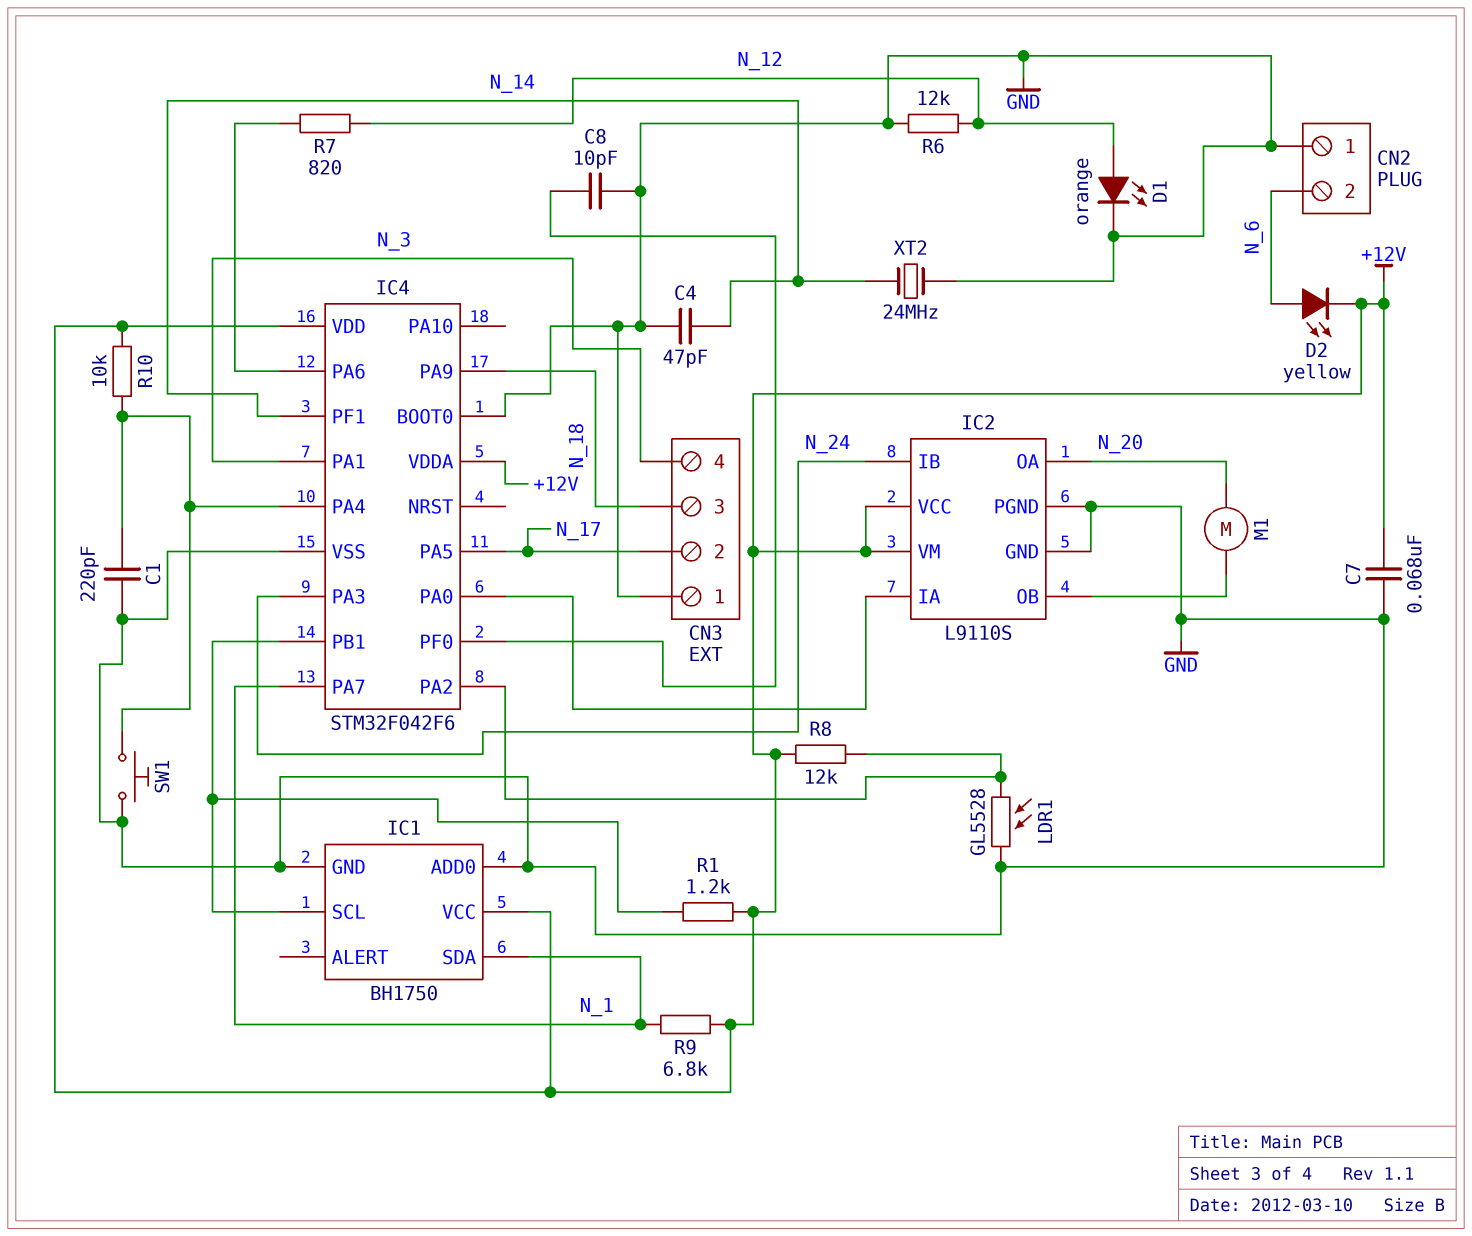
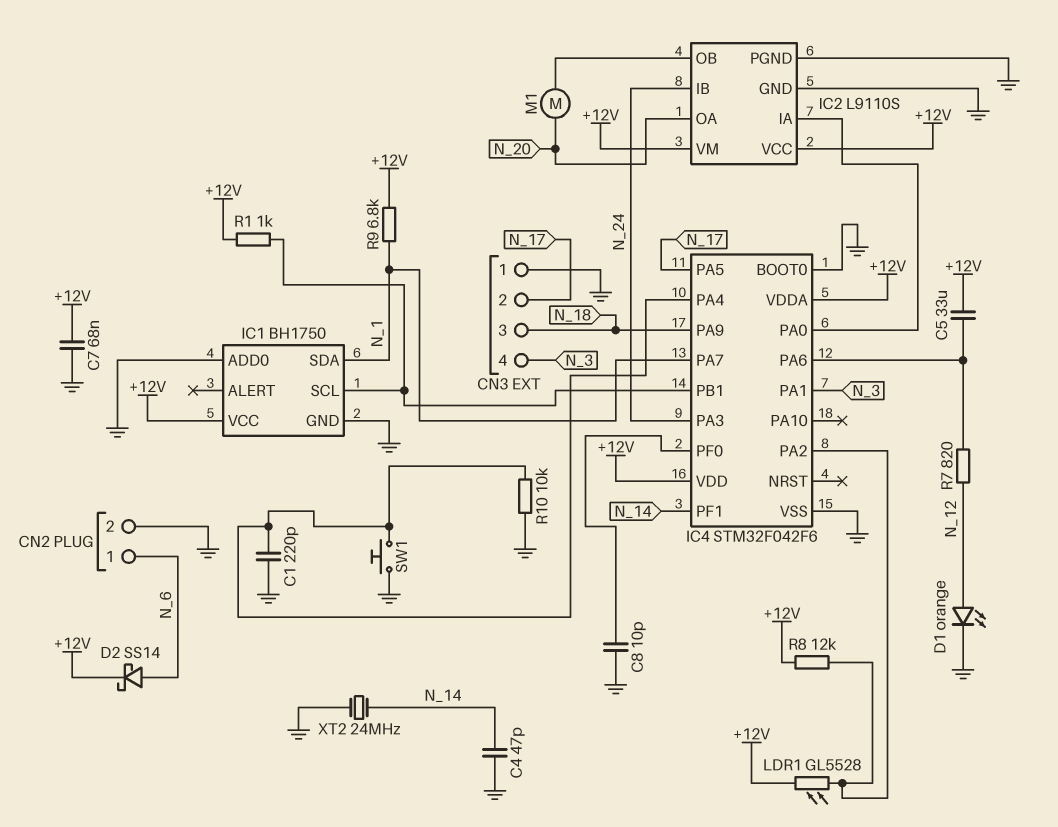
C5: none -> 33uF (+12V, IC4/PA6)
CN2 pin 1: GND -> N_6
CN2 pin 2: N_6 -> GND
D2: LED yellow (A N_6, K +12V) -> schottky SS14 (A N_6, K +12V)
LDR1: GL5528 (GND, IC4/PA2) -> GL5528 (+12V, IC4/PA2)
R1: 1.2k (+12V, IC1/SCL) -> 1k (+12V, IC1/SCL)
R6: 12k (GND, N_12) -> none
R10: 10k (+12V, IC4/PA4) -> 10k (GND, IC4/PA4)

